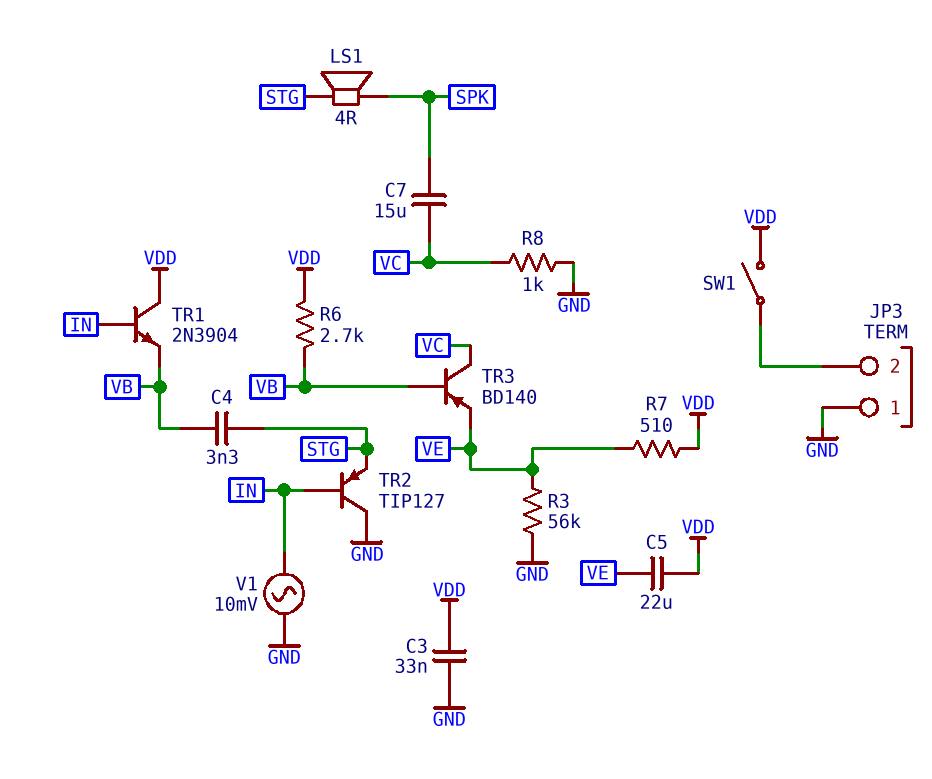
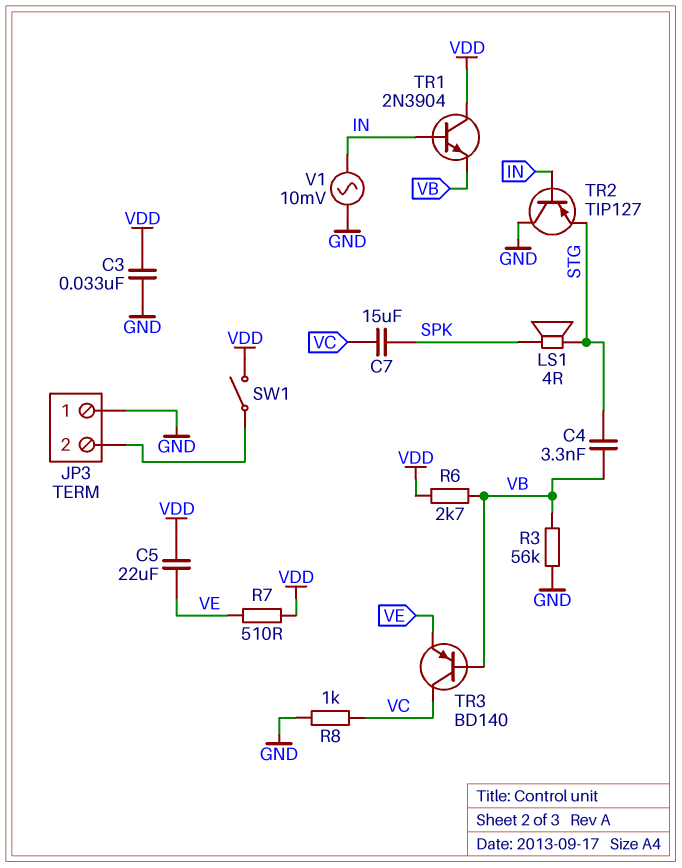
R3: 56k (GND, VE) -> 56k (GND, VB)

